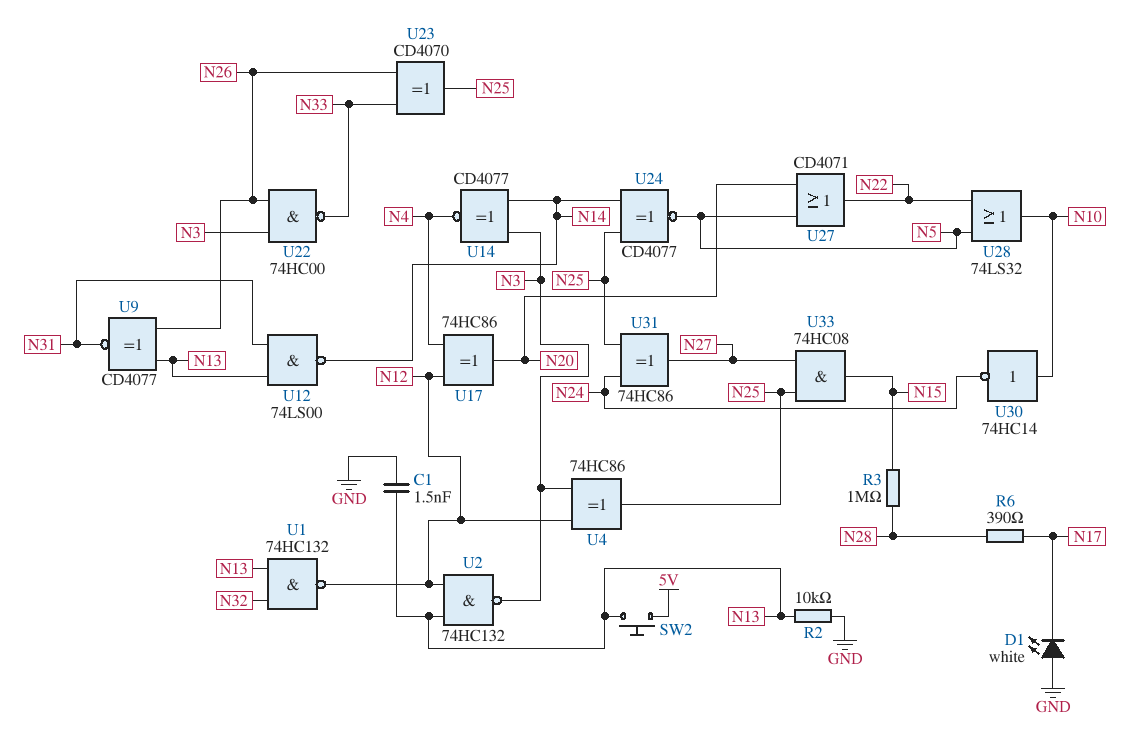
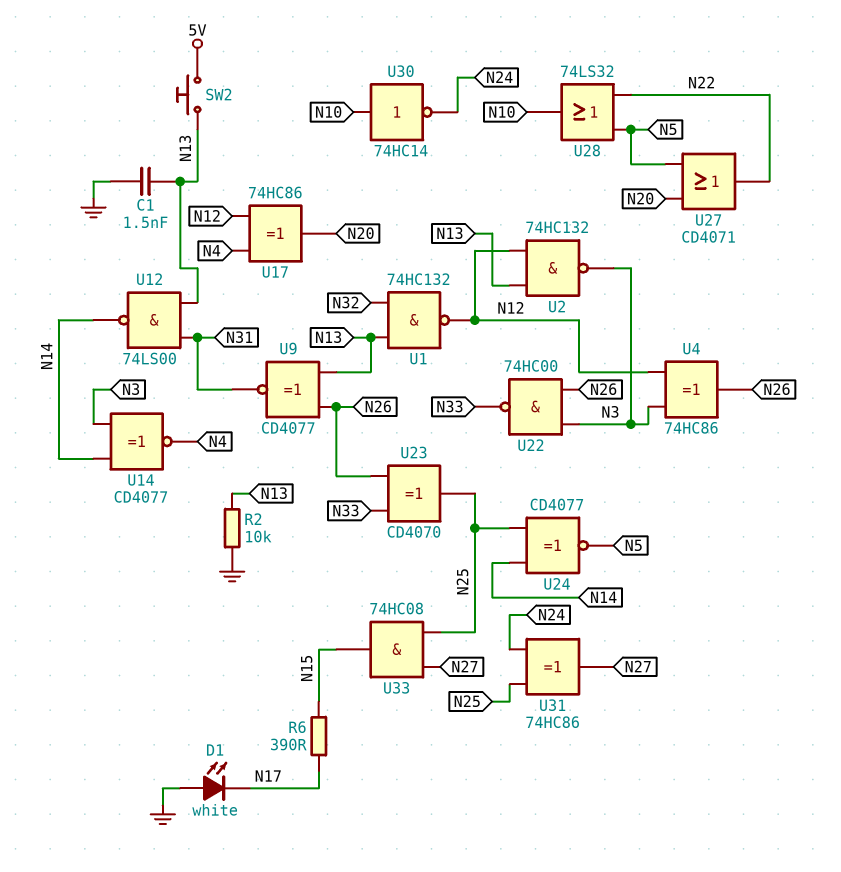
R3: 1M (N15, N28) -> none
R6: 390 (N17, N28) -> 390 (N15, N17)
U4: XOR 74HC86 (in N3, in N12, out N25) -> XOR 74HC86 (in N3, in N12, out N26)

